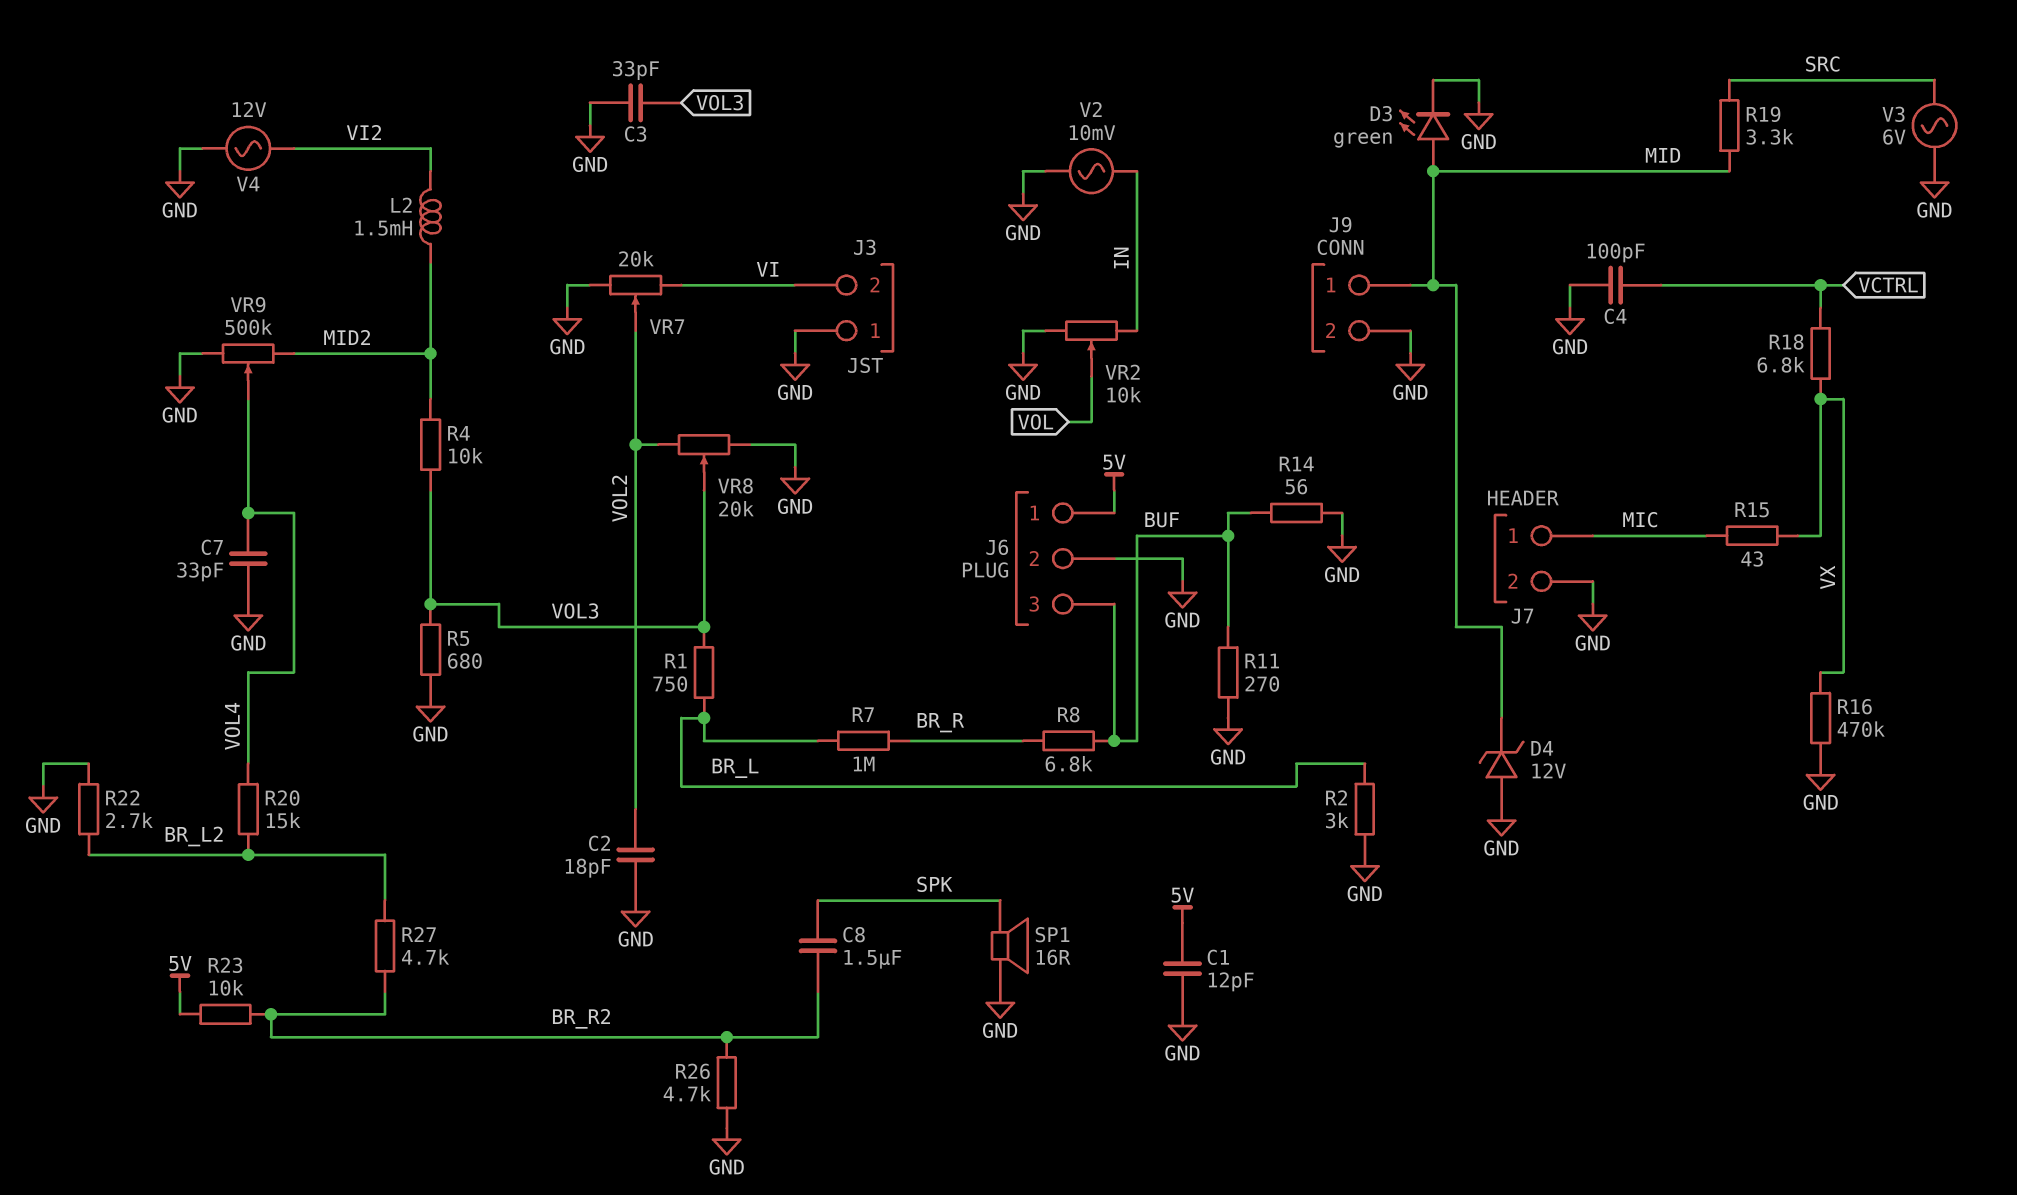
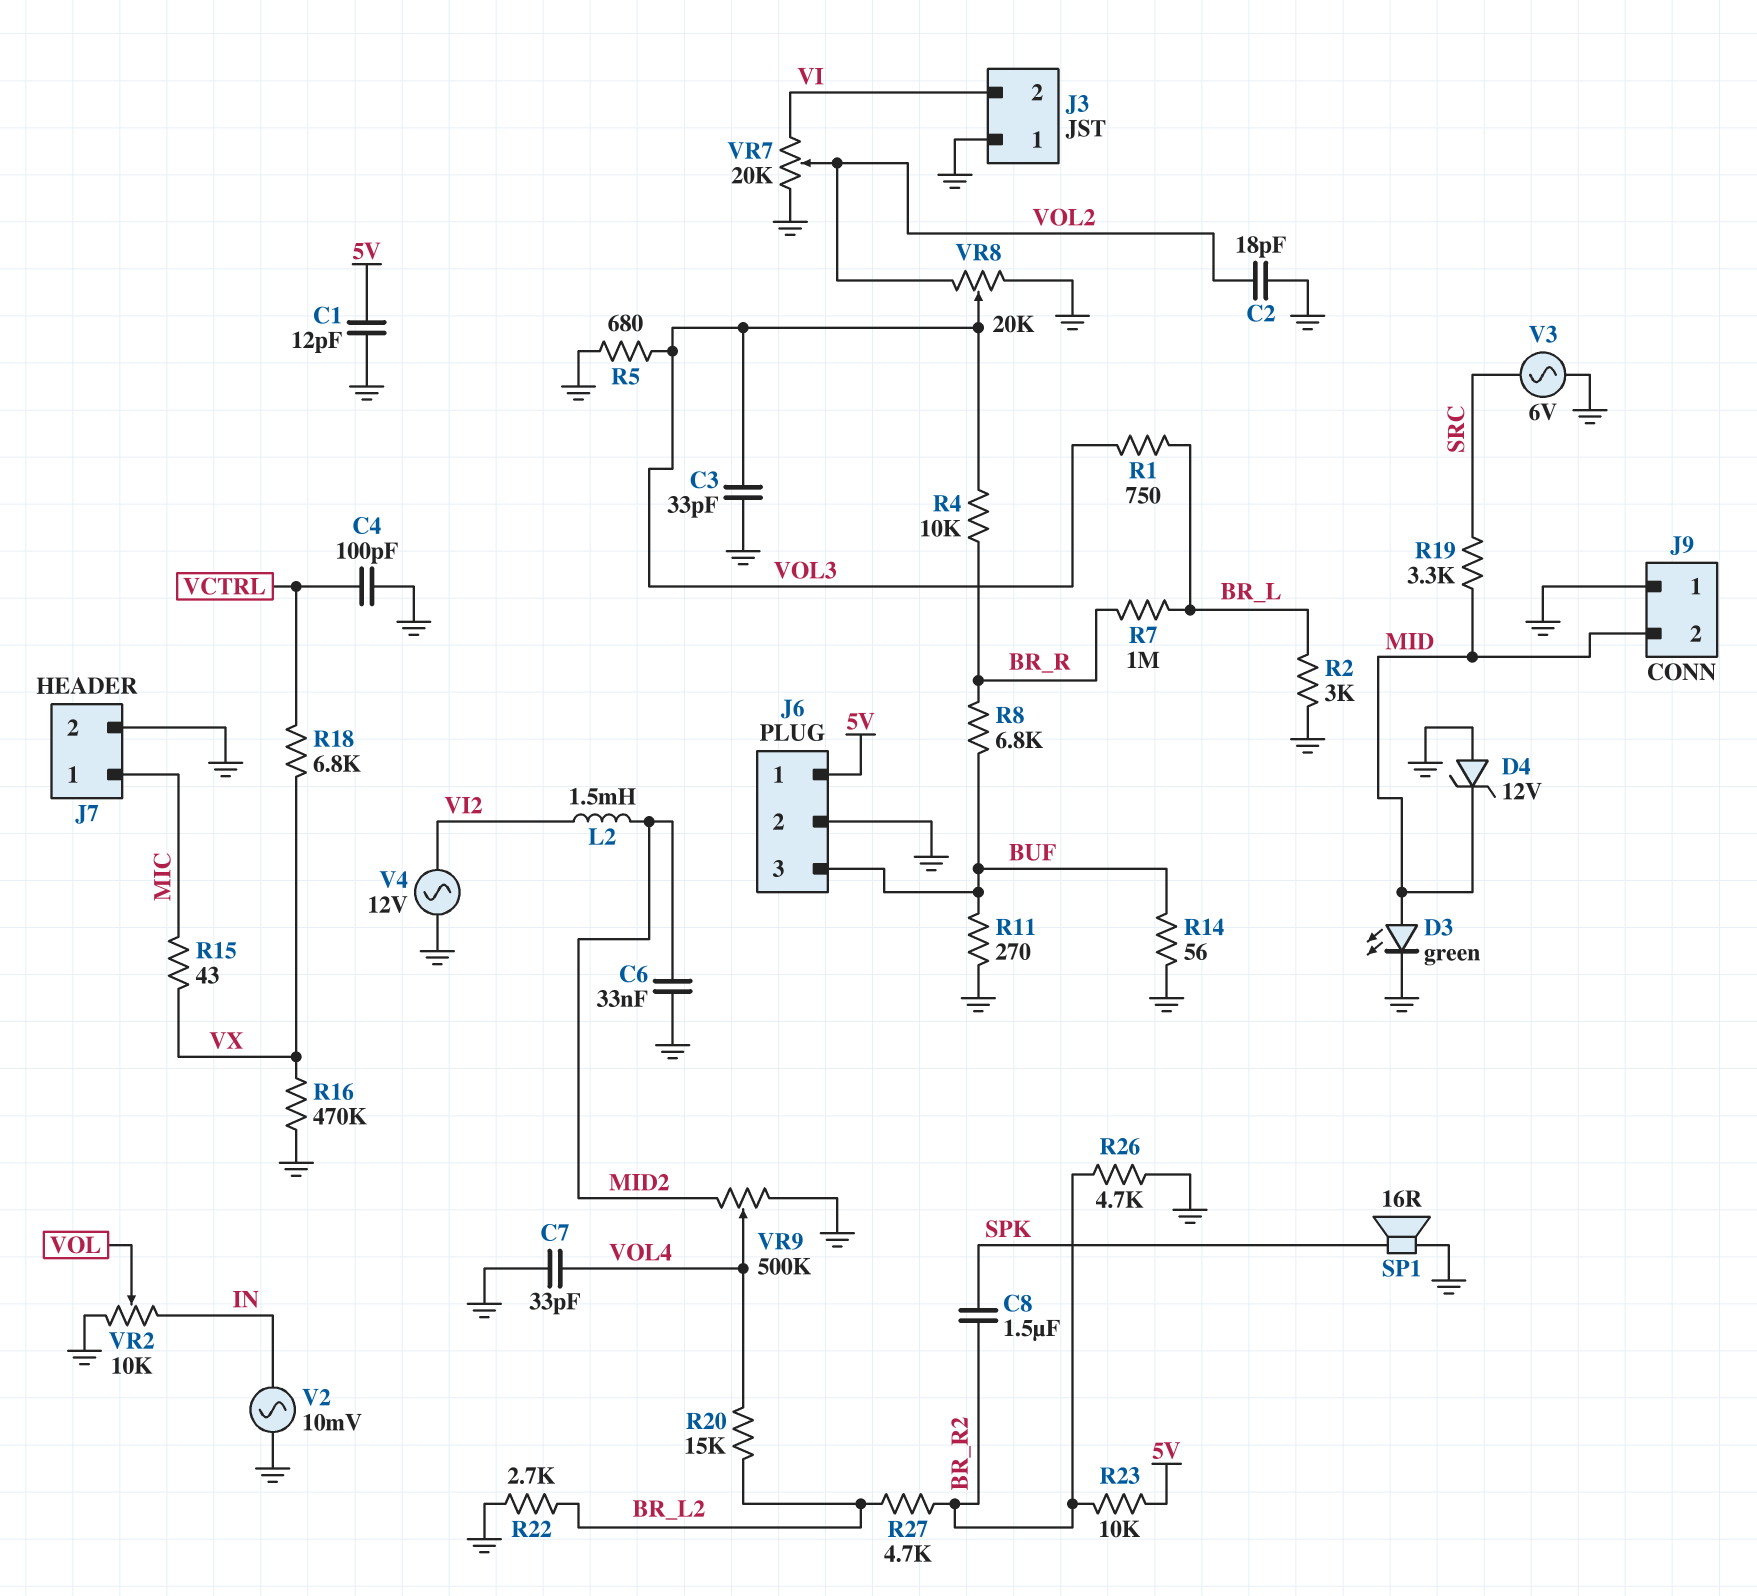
C6: none -> 33nF (GND, MID2)
J9 pin 1: MID -> GND
J9 pin 2: GND -> MID
R4: 10k (MID2, VOL3) -> 10k (BR_R, VOL3)

